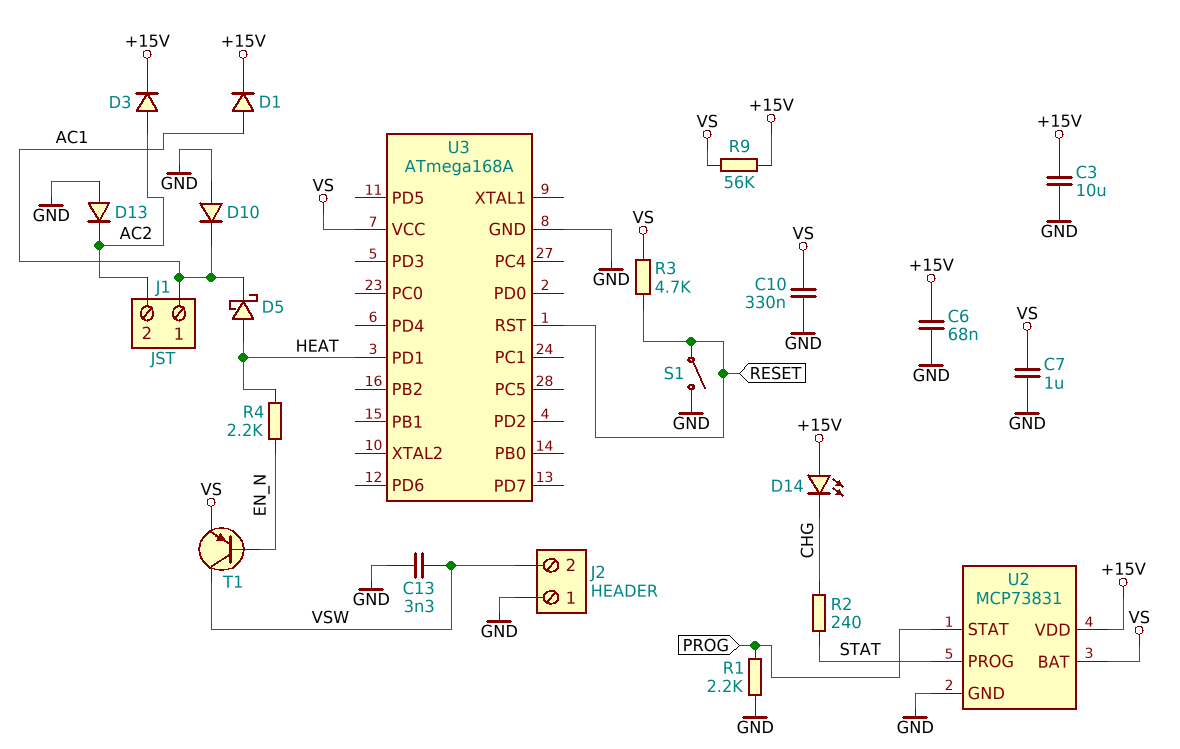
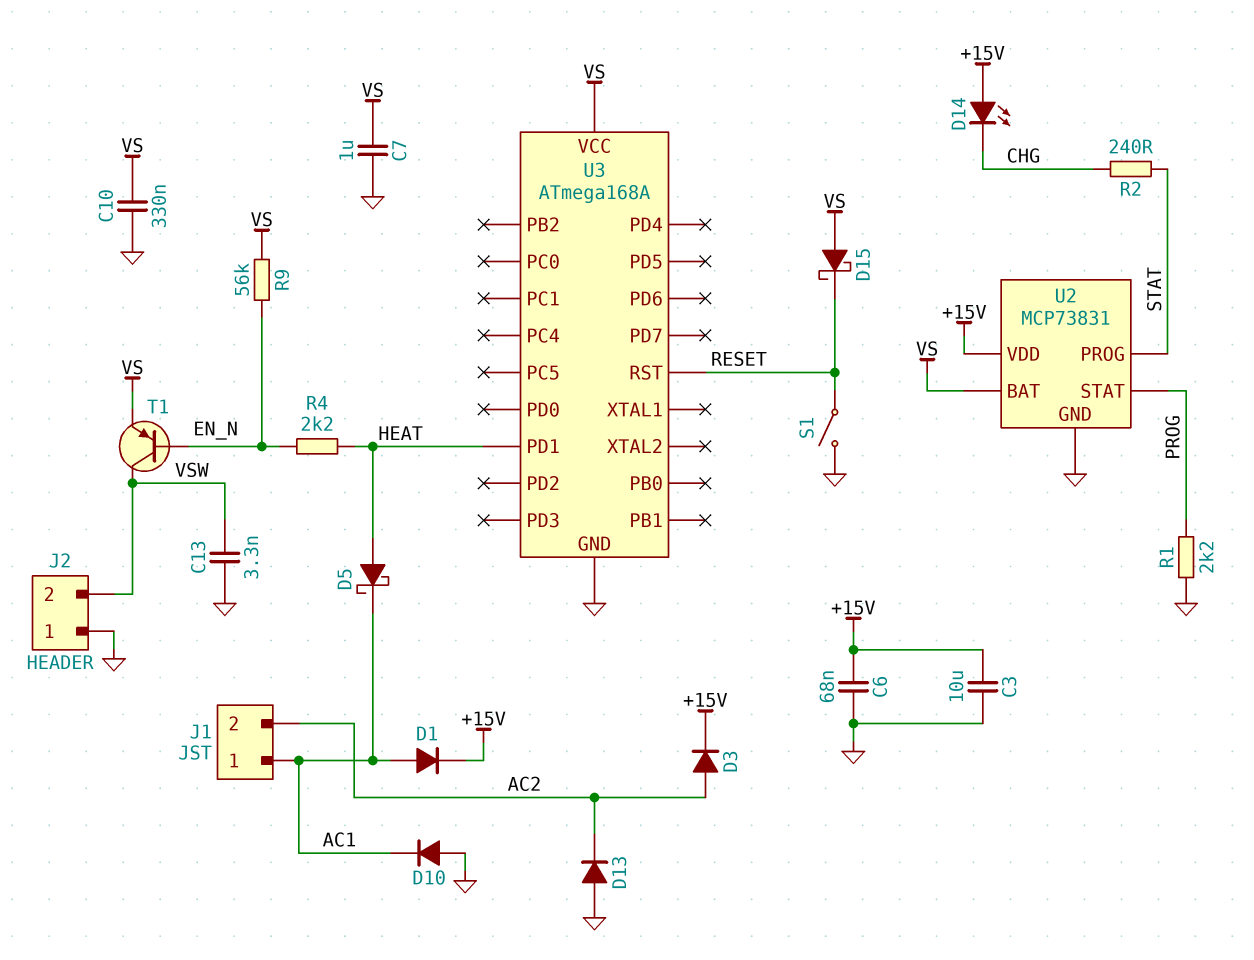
D15: none -> schottky (A VS, K RESET)
R3: 4.7k (RESET, VS) -> none
R9: 56k (+15V, VS) -> 56k (EN_N, VS)

